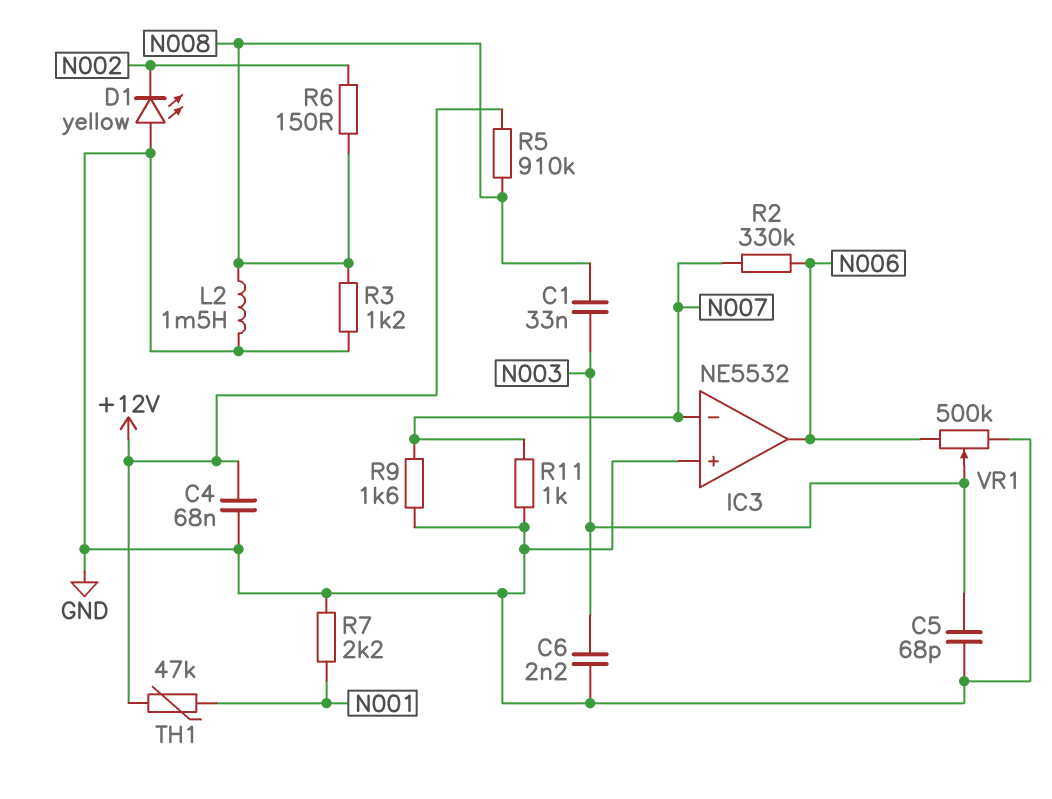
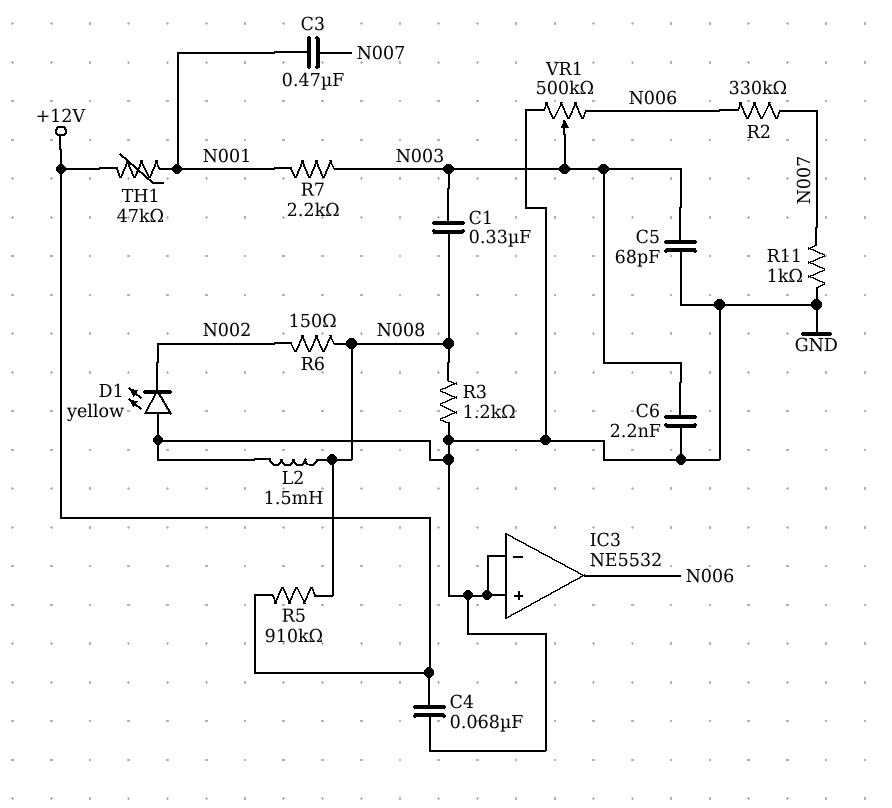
C1: 33nF (N003, N008) -> 330nF (N003, N008)
C3: none -> 470nF (N001, N007)
IC3 pin in-: N007 -> GND
R7: 2.2k (GND, N001) -> 2.2k (N001, N003)
R9: 1.6k (GND, N007) -> none

